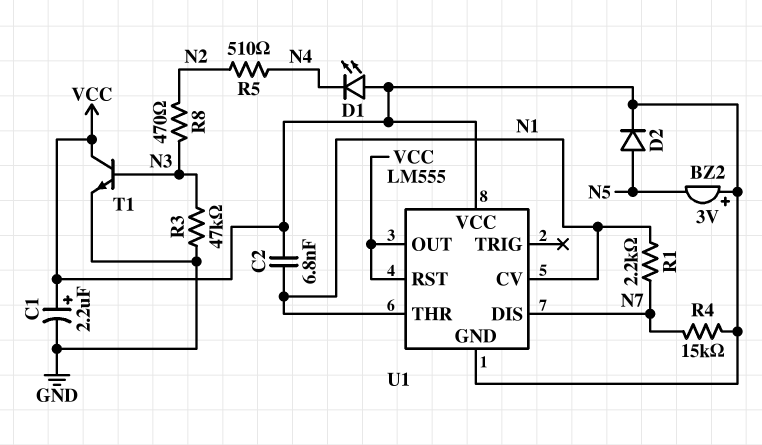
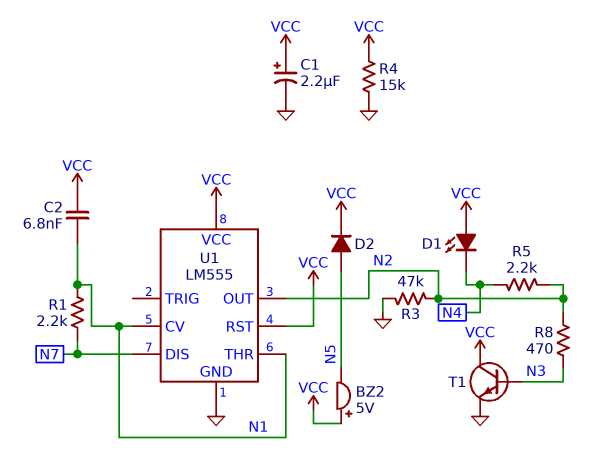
BZ2: buzzer 3V (plus VCC, minus N5) -> buzzer 5V (plus VCC, minus N5)
R3: 47k (GND, N3) -> 47k (GND, N2)
R4: 15k (N7, VCC) -> 15k (GND, VCC)
R5: 510 (N2, N4) -> 2.2k (N2, N4)
U1 pin GND: VCC -> GND
U1 pin OUT: VCC -> N2

